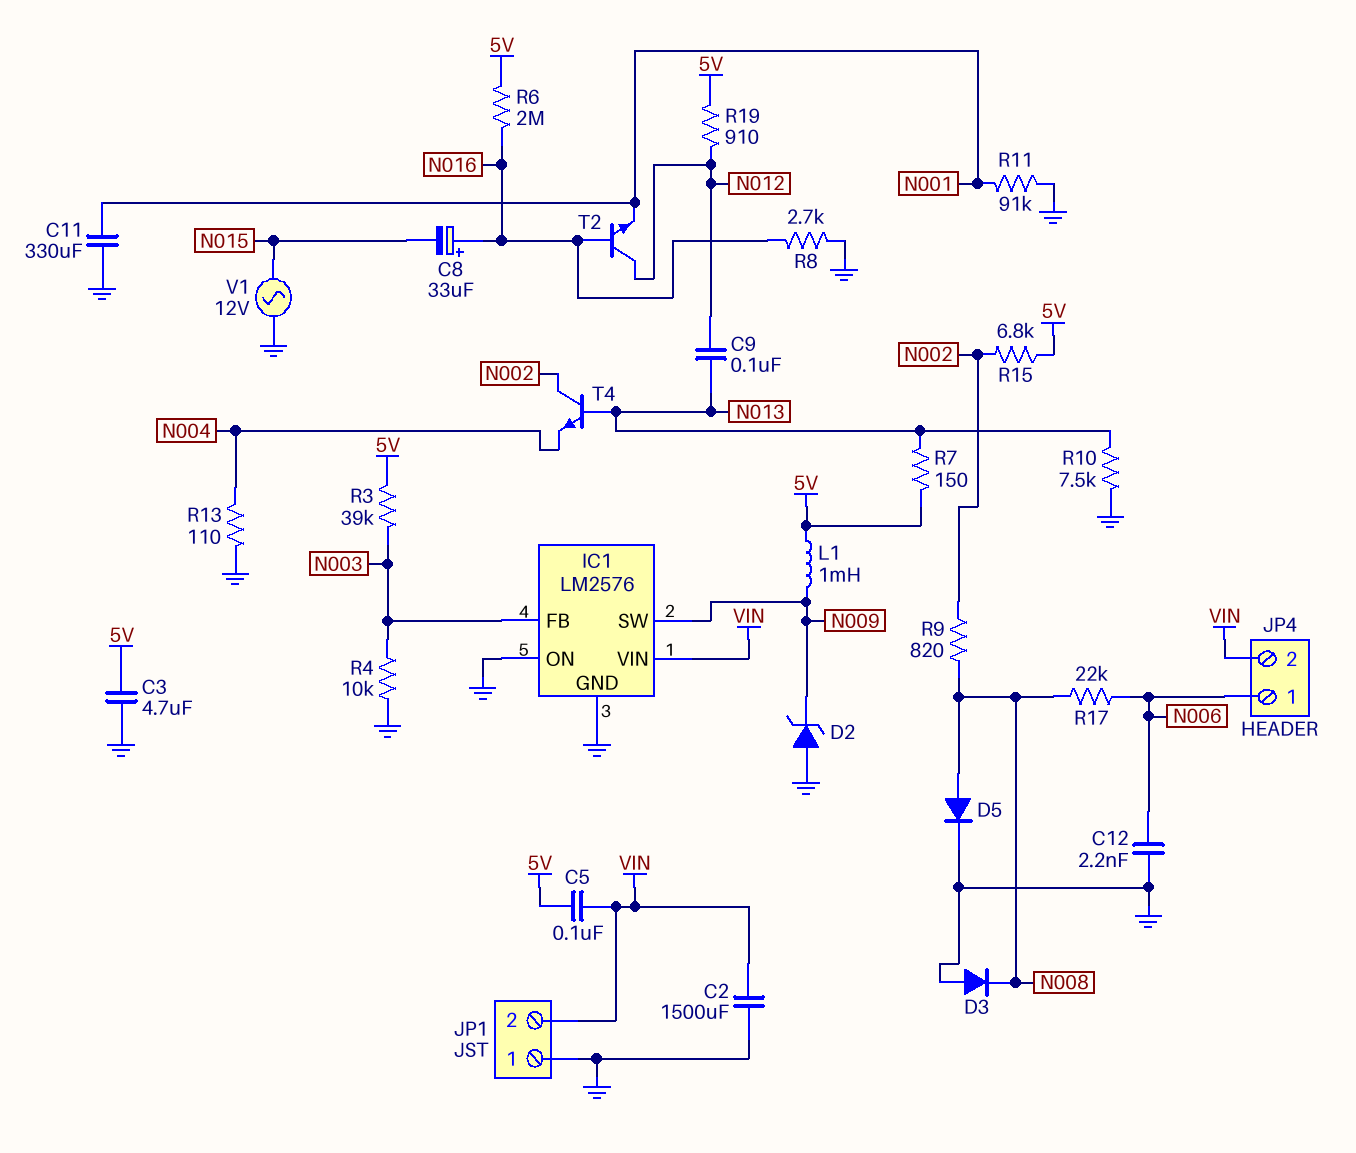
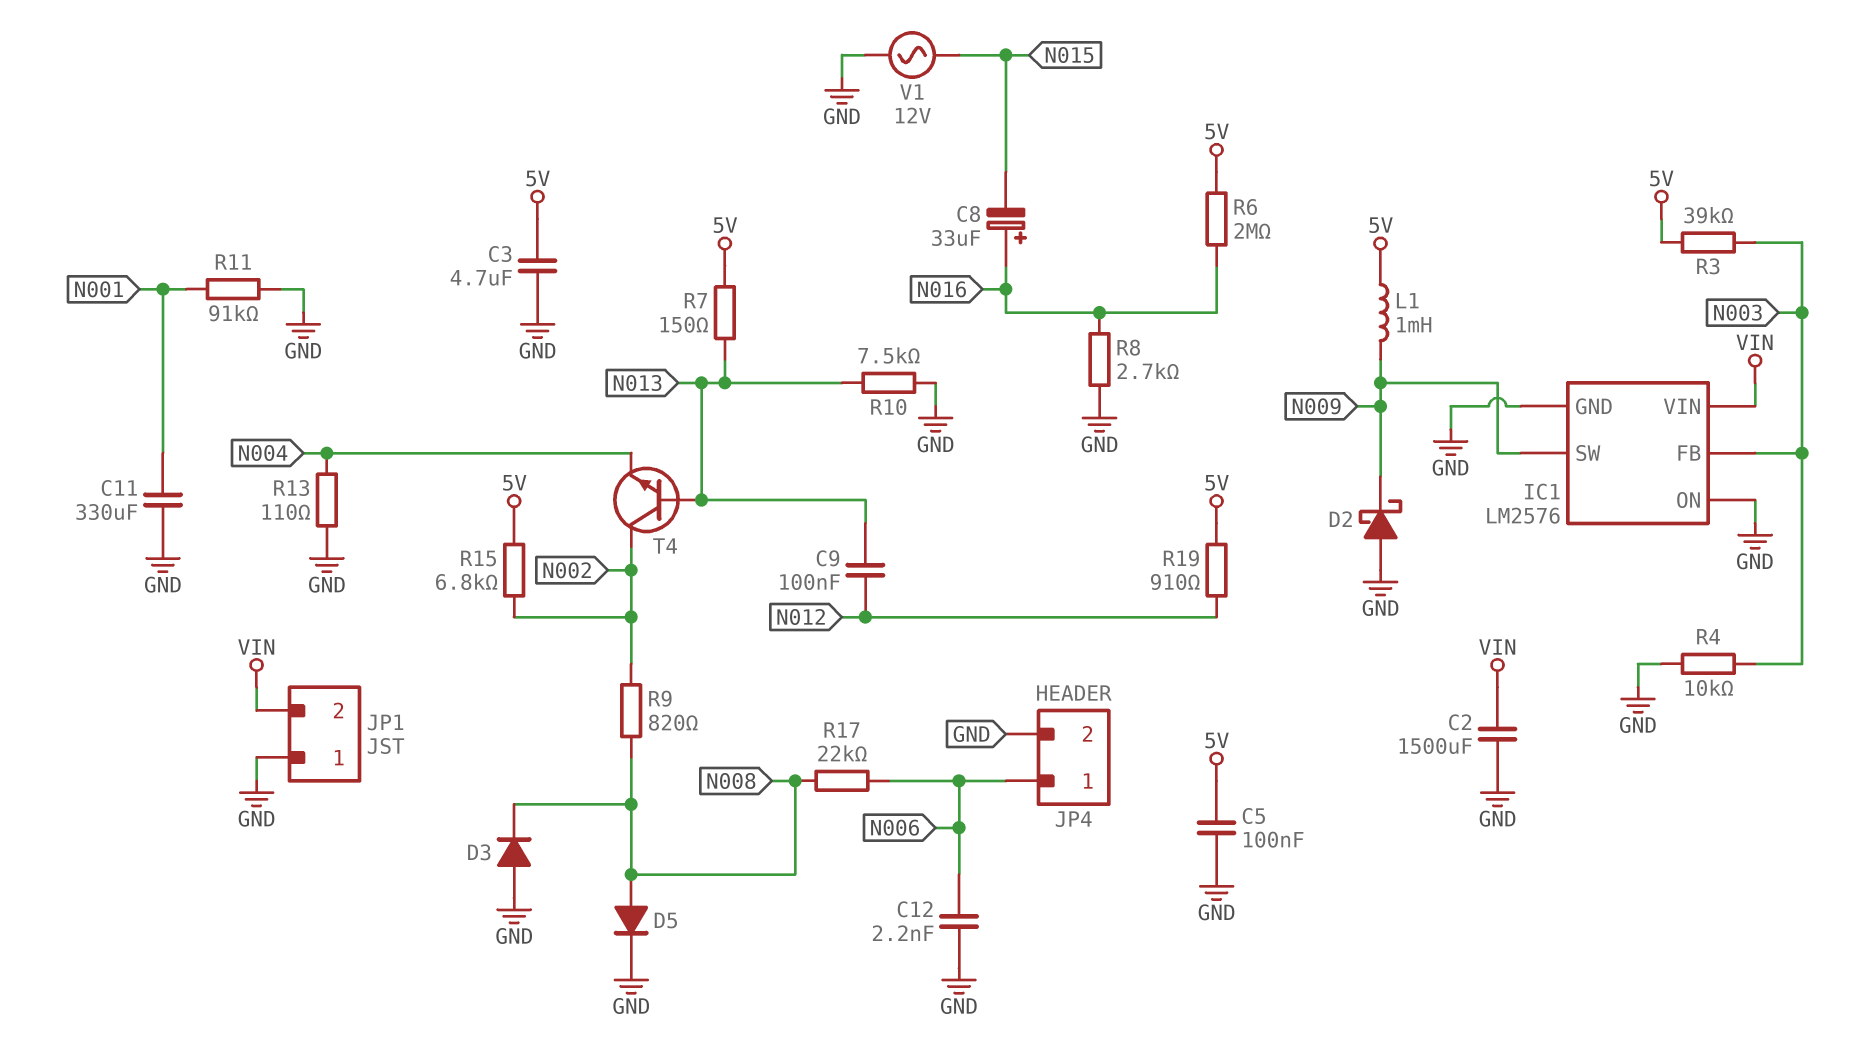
C5: 100nF (5V, VIN) -> 100nF (5V, GND)
D2: zener (A GND, K N009) -> schottky (A GND, K N009)
JP4 pin 2: VIN -> GND
T2: NPN (B N016, C N012, E N001) -> none

